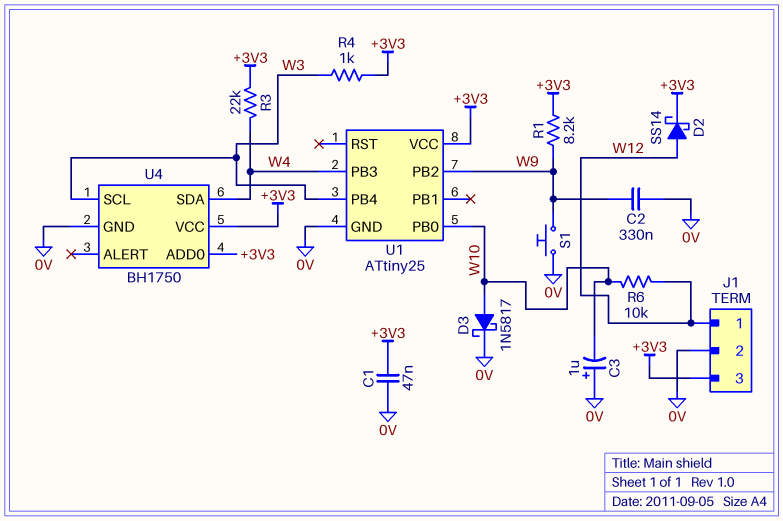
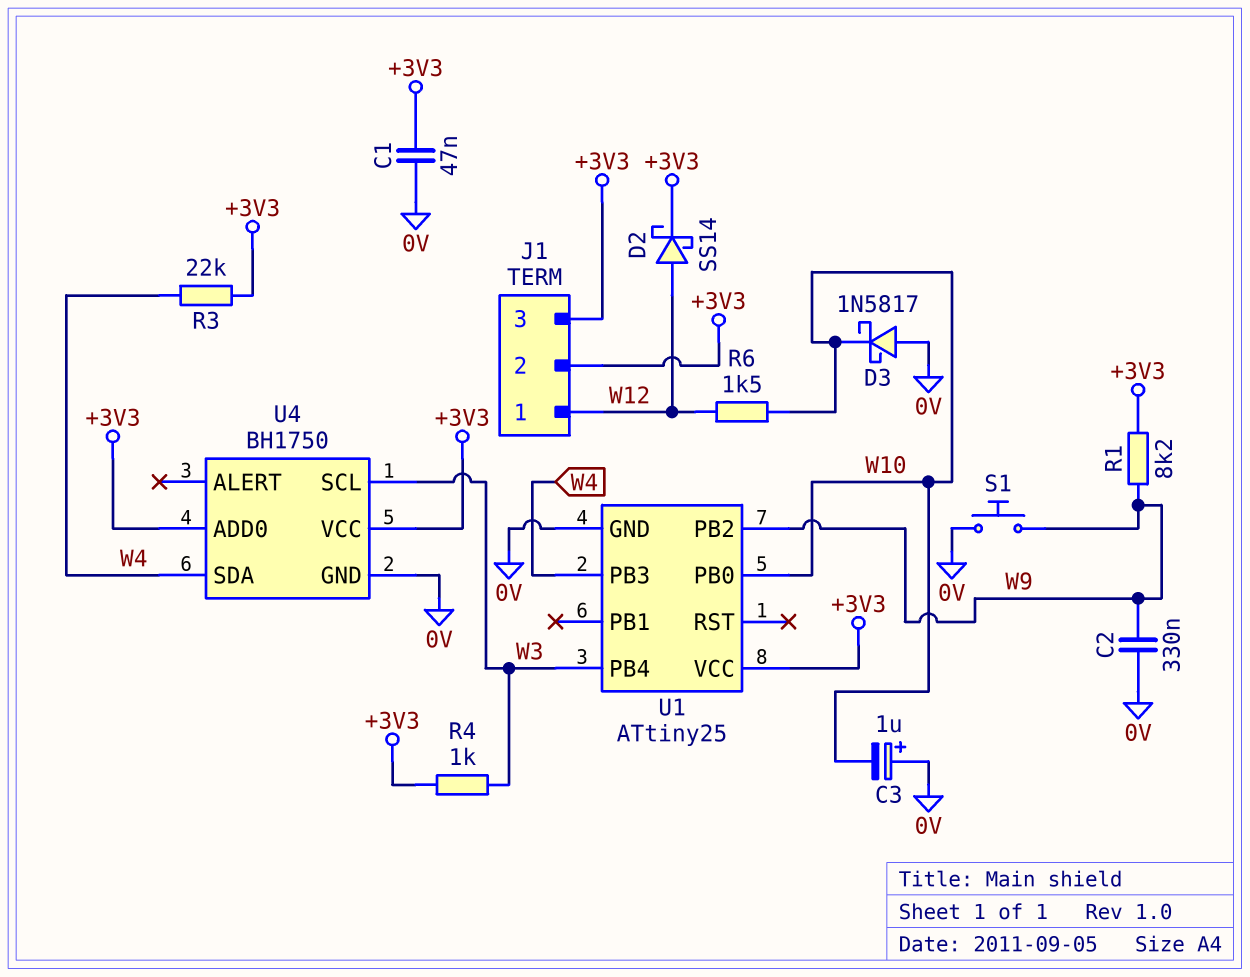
D3: schottky 1N5817 (A W10, K 0V) -> schottky 1N5817 (A 0V, K W10)
J1 pin 2: 0V -> +3V3
R6: 10k (W10, W12) -> 1.5k (W10, W12)

